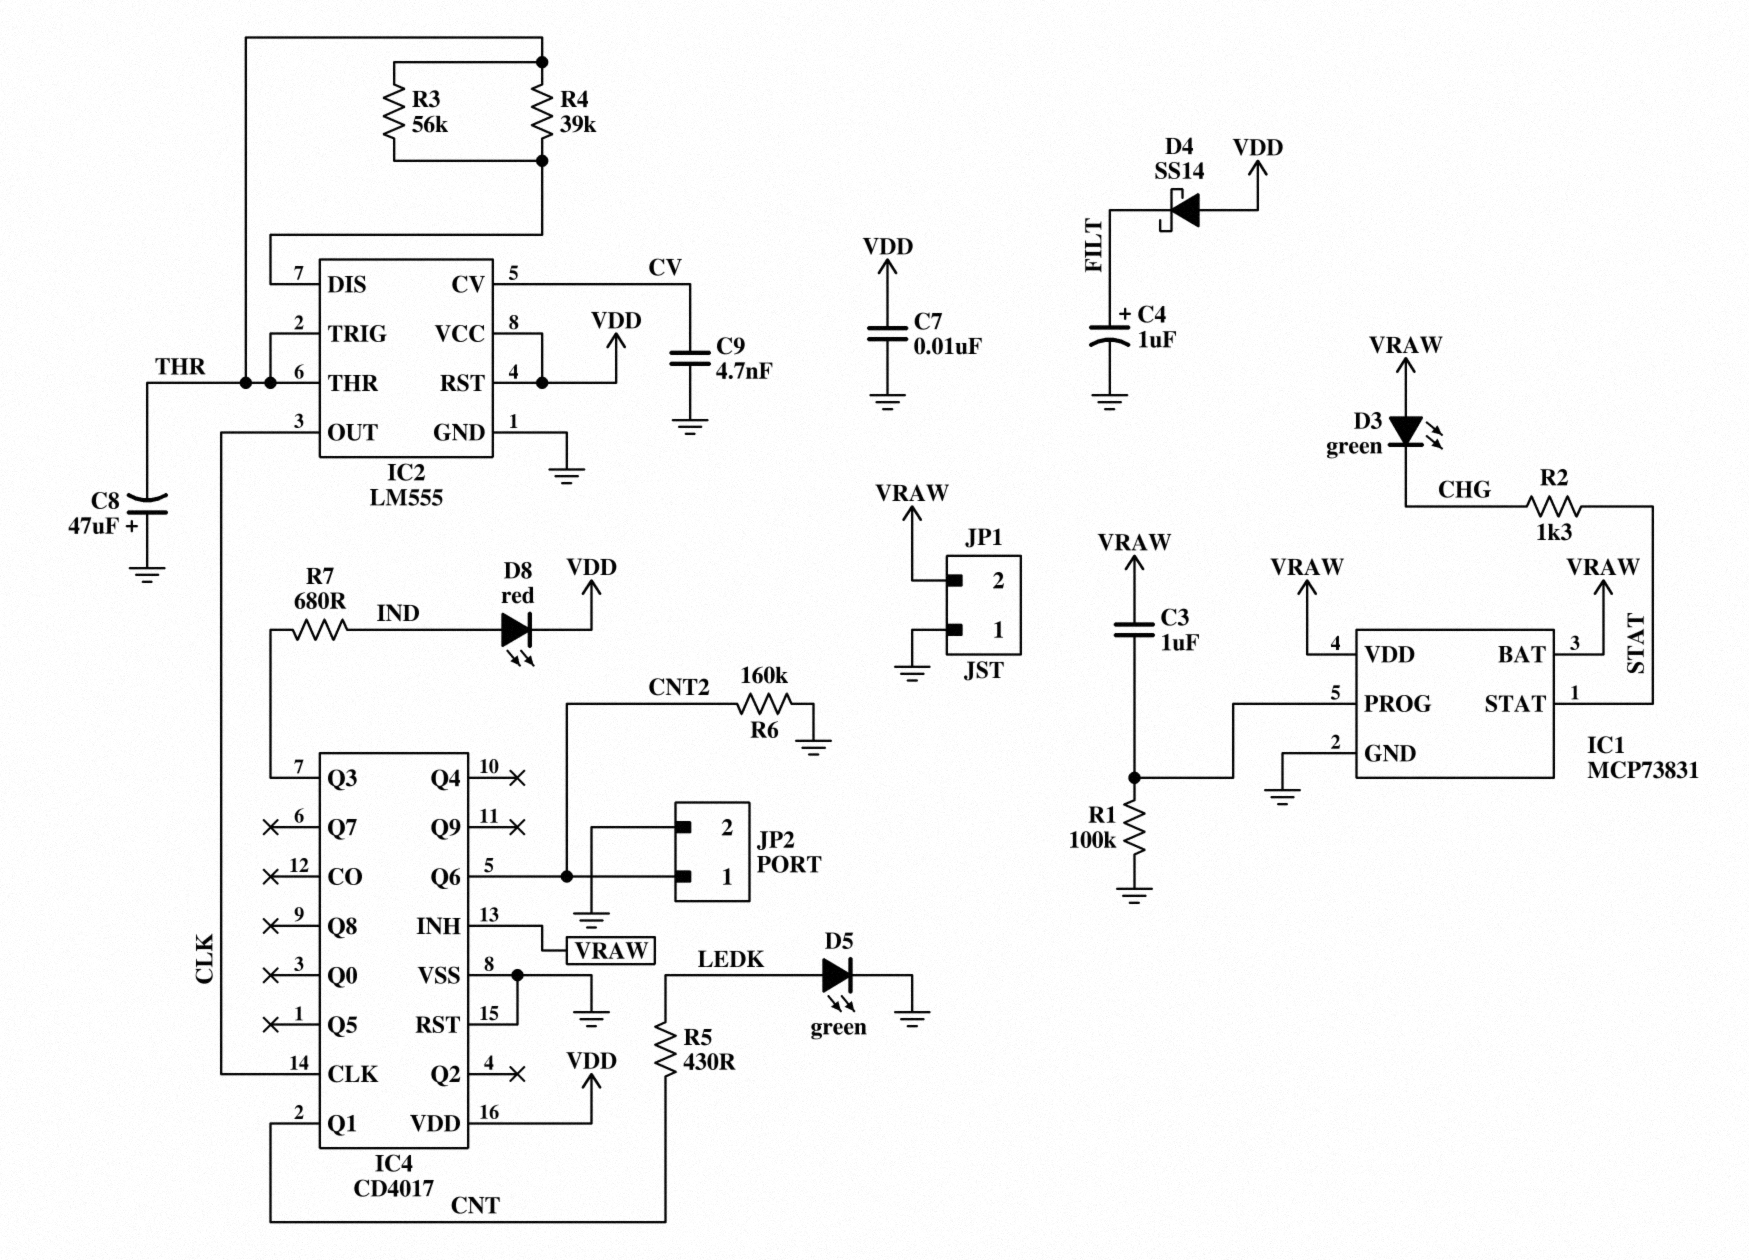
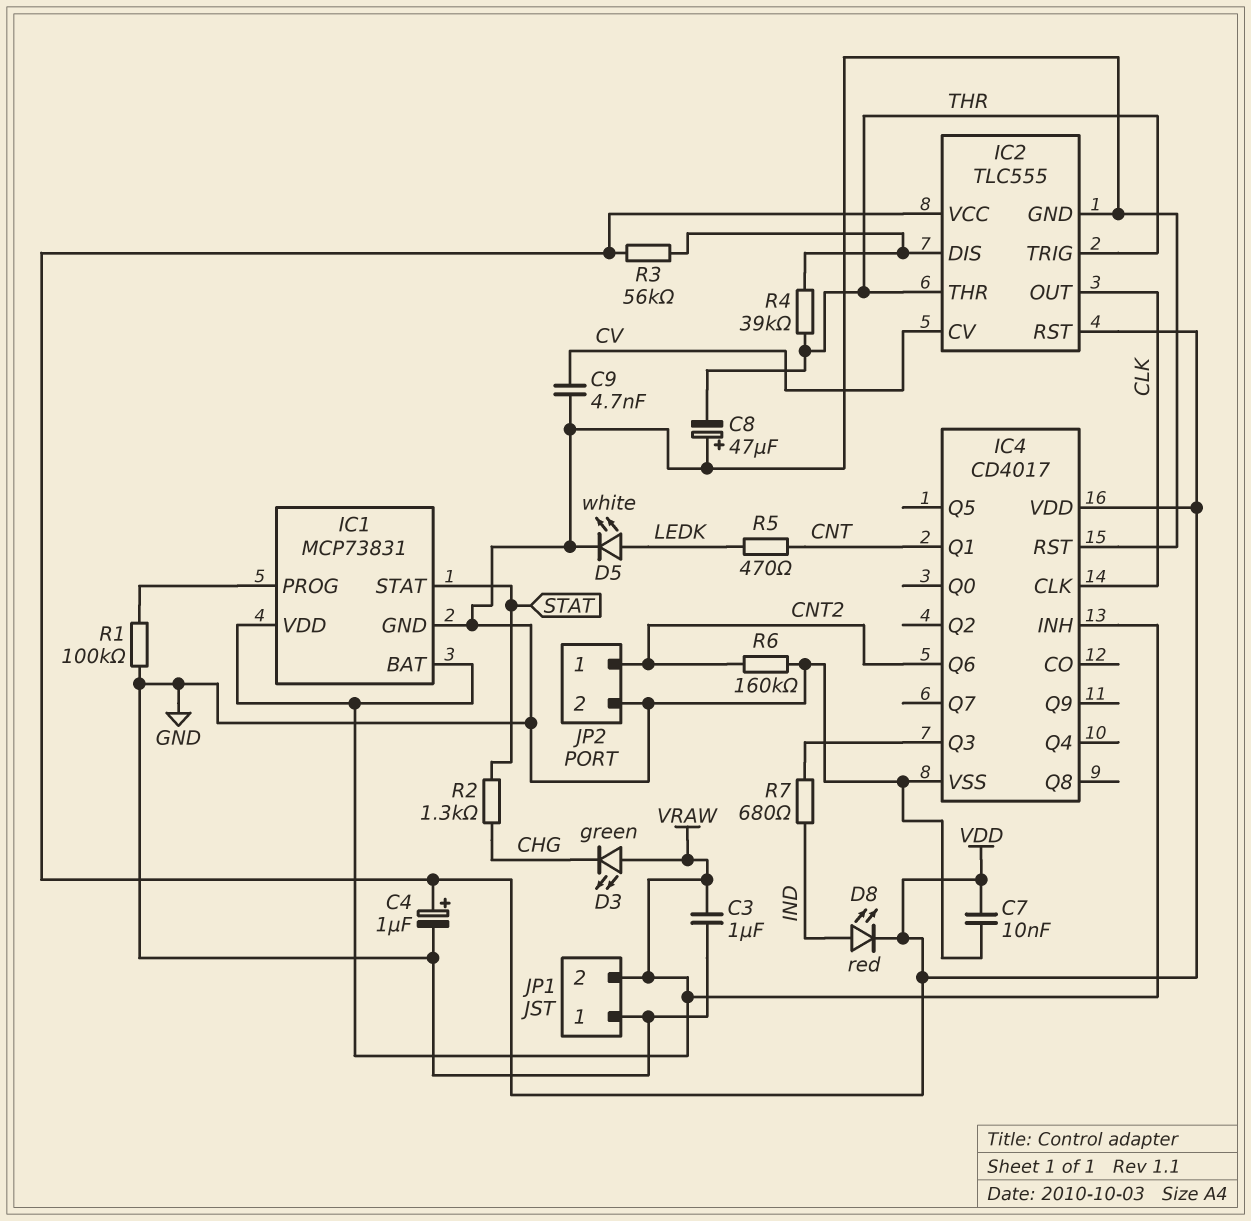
C3: 1uF (IC1/PROG, VRAW) -> 1uF (GND, VRAW)
C4: 1uF (plus FILT, minus GND) -> 1uF (plus VDD, minus GND)
D4: schottky SS14 (A VDD, K FILT) -> none
D5: LED green (A LEDK, K GND) -> LED white (A LEDK, K GND)
IC2: LM555 -> TLC555
R3: 56k (IC2/DIS, THR) -> 56k (IC2/DIS, VDD)
R5: 430 (CNT, LEDK) -> 470 (CNT, LEDK)

